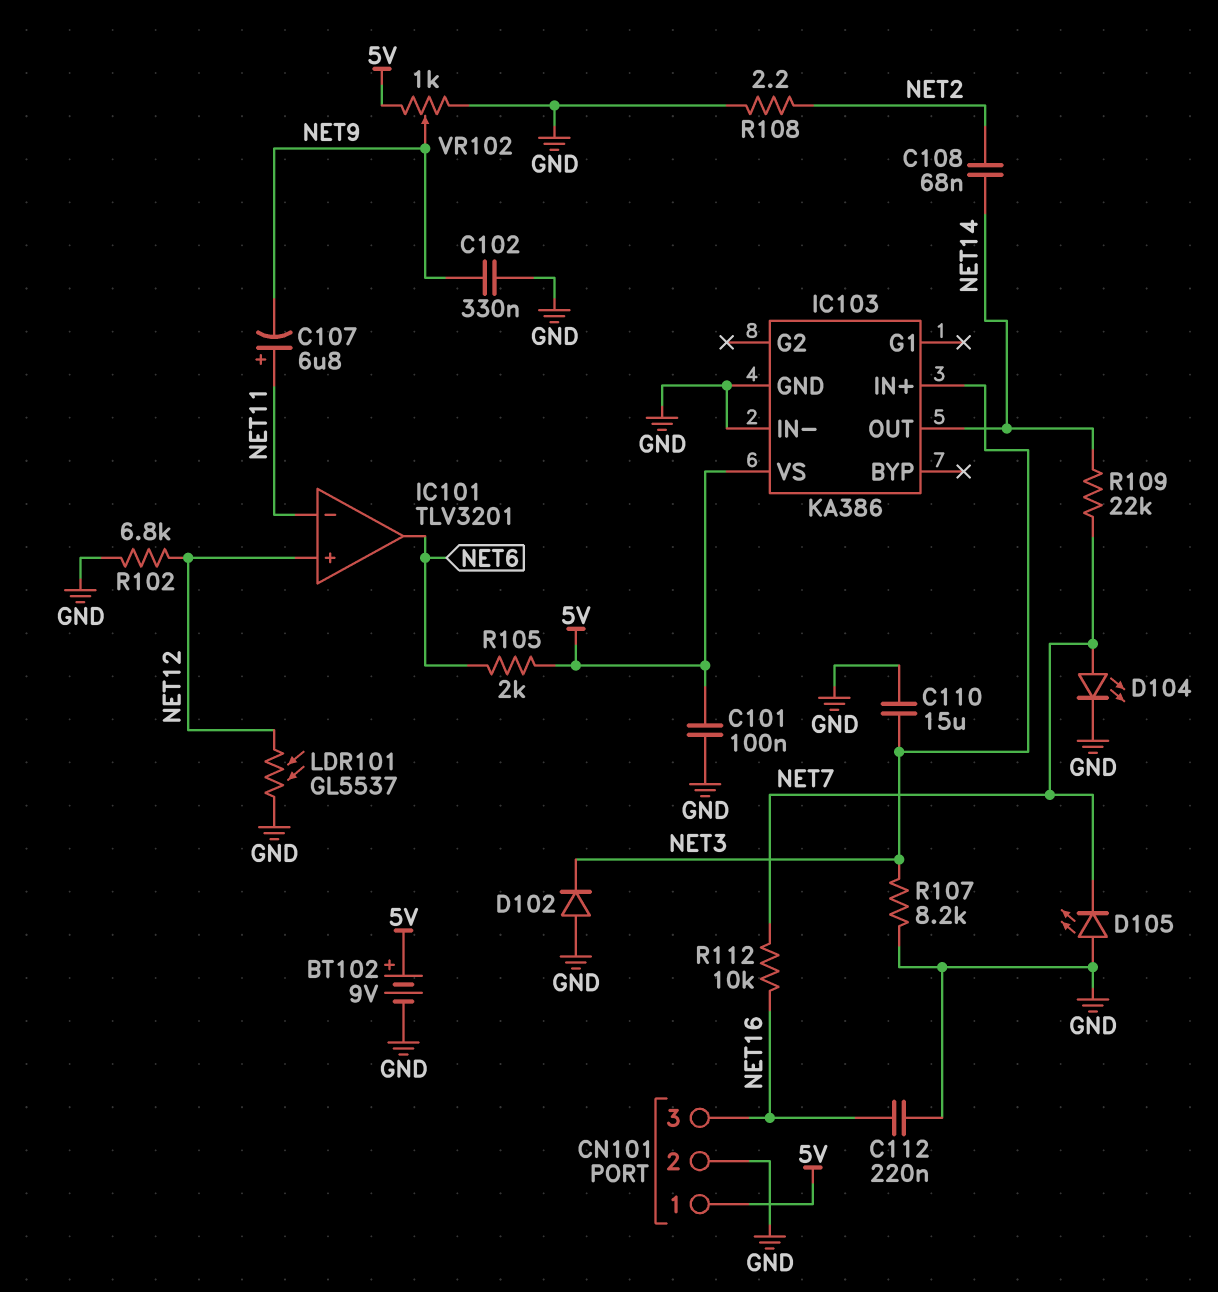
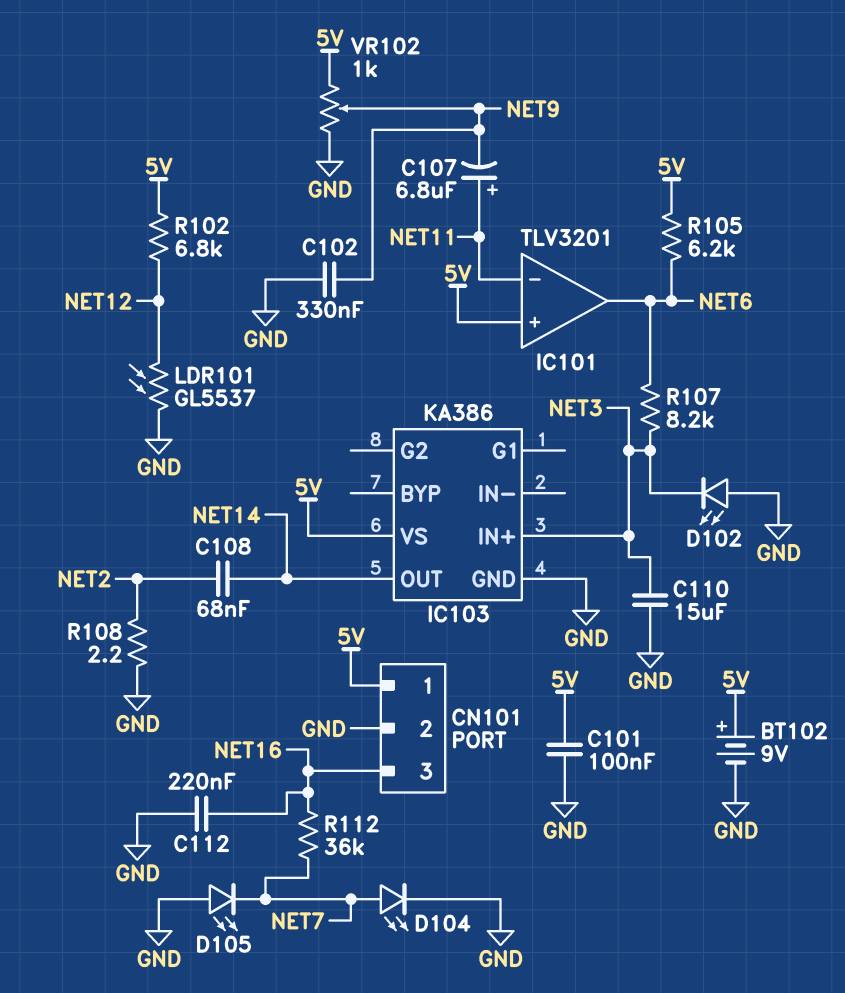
D102: diode (A GND, K NET3) -> LED (A GND, K NET3)
IC101 pin in+: NET12 -> 5V
IC103 pin IN-: GND -> none
R102: 6.8k (GND, NET12) -> 6.8k (5V, NET12)
R105: 2k (5V, NET6) -> 6.2k (5V, NET6)
R107: 8.2k (GND, NET3) -> 8.2k (NET3, NET6)
R109: 22k (NET7, NET14) -> none
R112: 10k (NET7, NET16) -> 36k (NET7, NET16)

